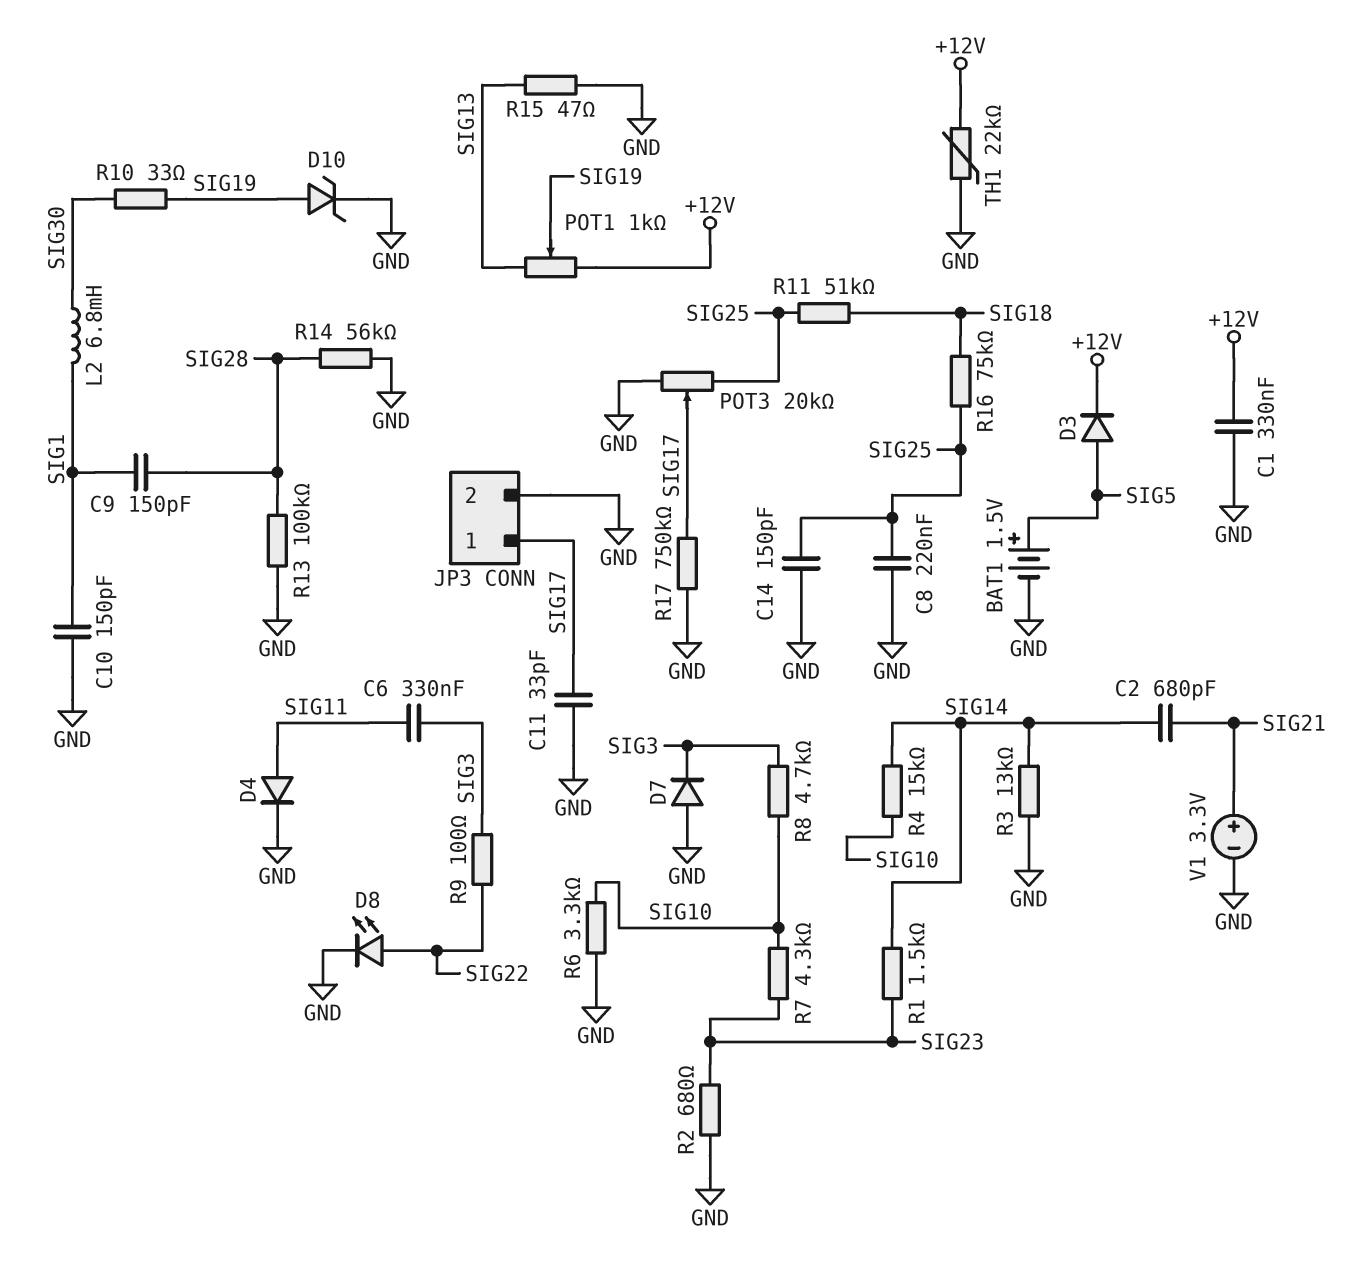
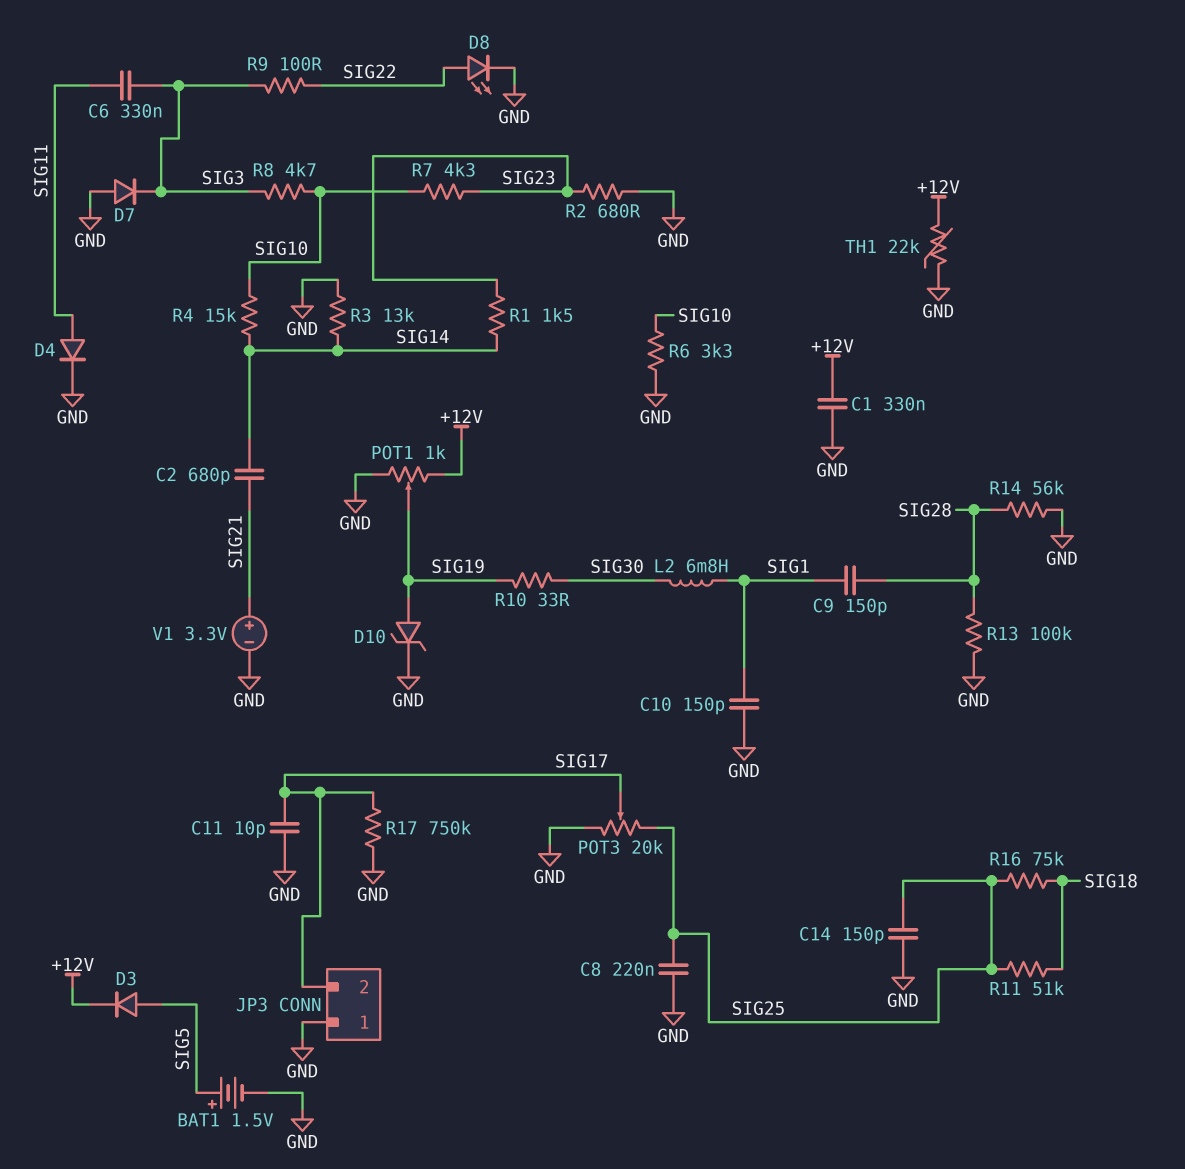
C11: 33pF (GND, SIG17) -> 10pF (GND, SIG17)
JP3 pin 1: SIG17 -> GND
JP3 pin 2: GND -> SIG17
POT1: 1k (+12V, SIG13, wiper SIG19) -> 1k (+12V, GND, wiper SIG19)
R15: 47 (GND, SIG13) -> none

